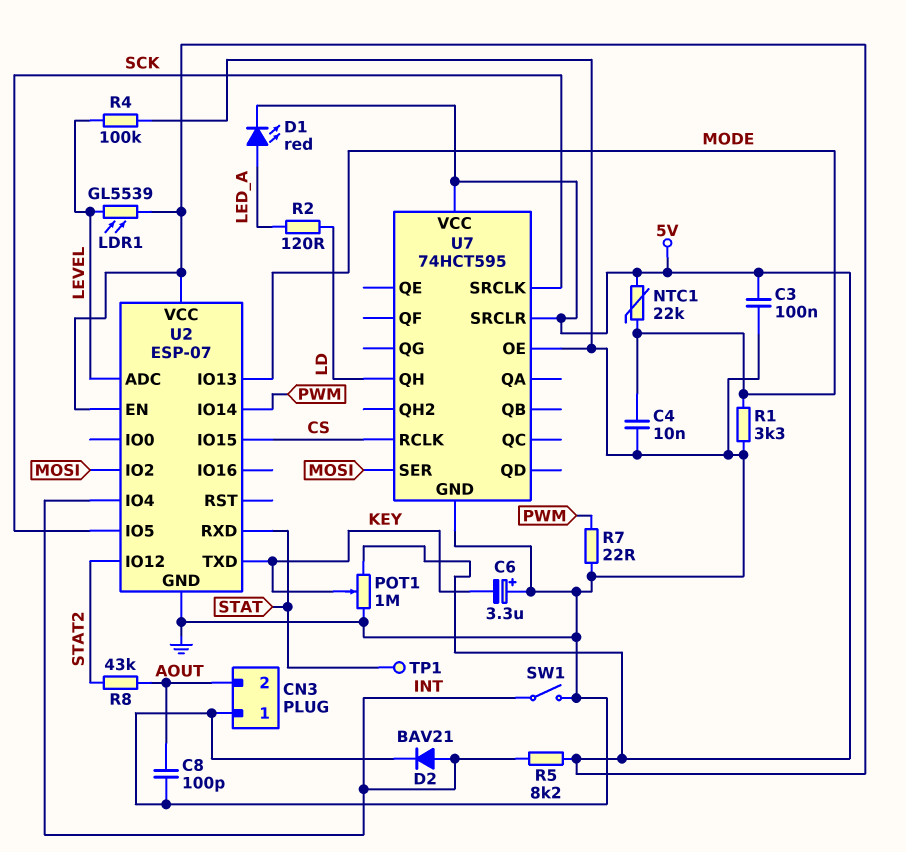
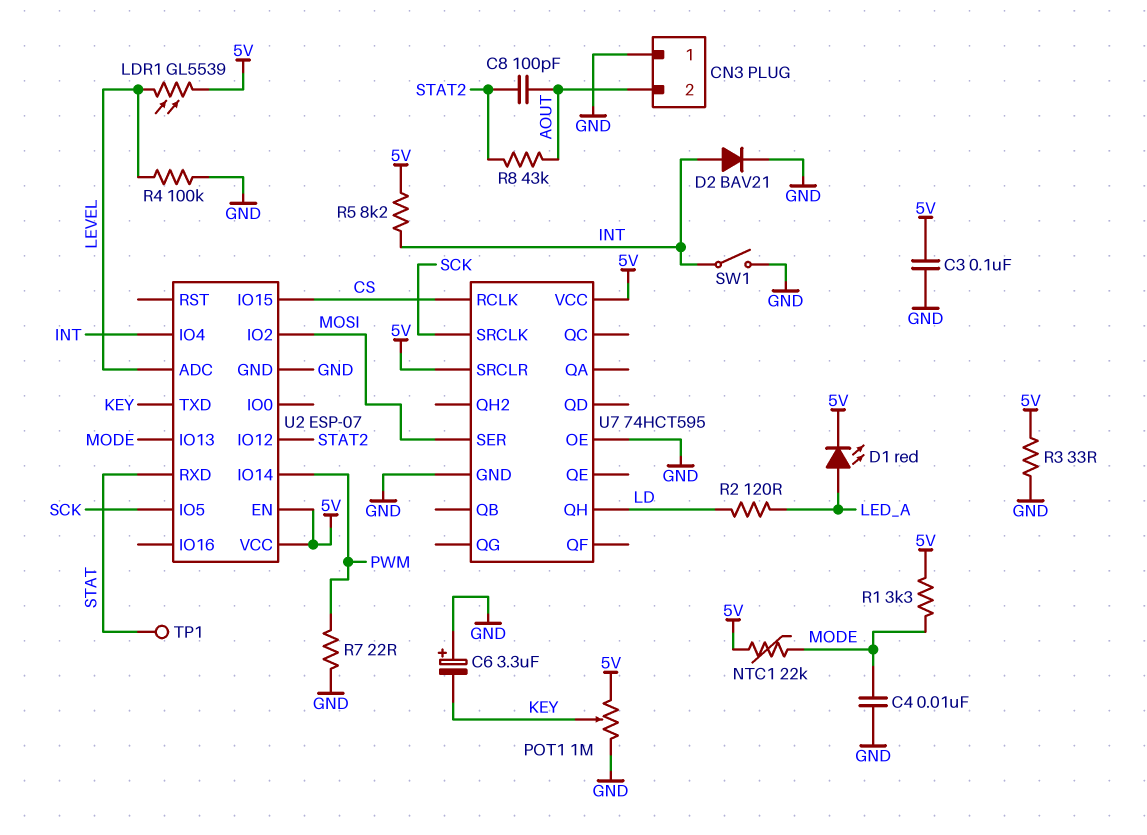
C8: 100pF (AOUT, GND) -> 100pF (AOUT, STAT2)
R1: 3.3k (GND, MODE) -> 3.3k (5V, MODE)
R3: none -> 33 (5V, GND)

